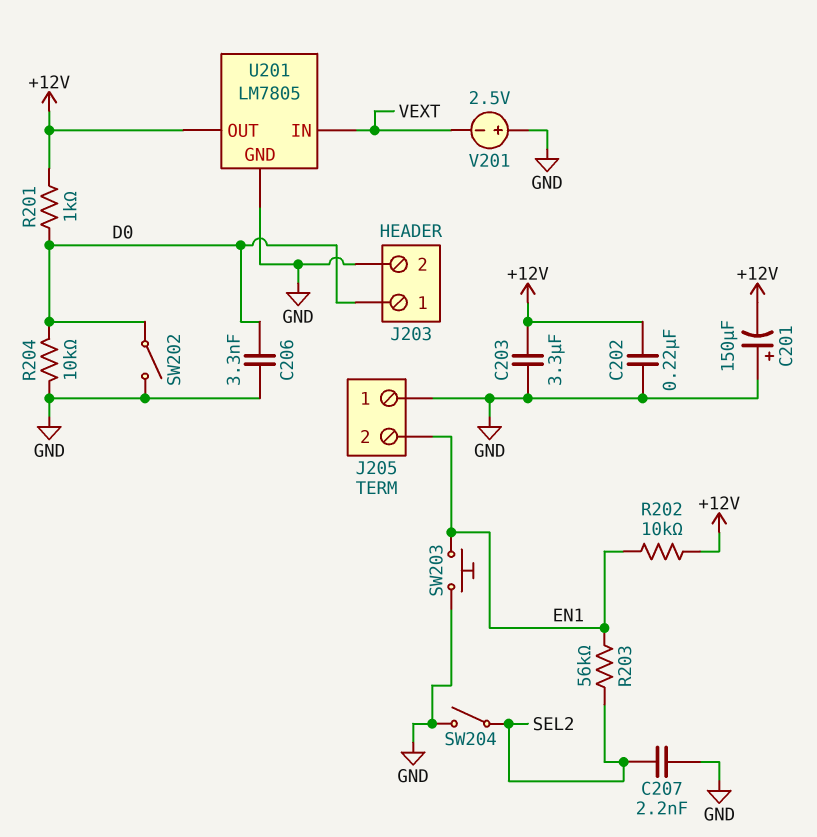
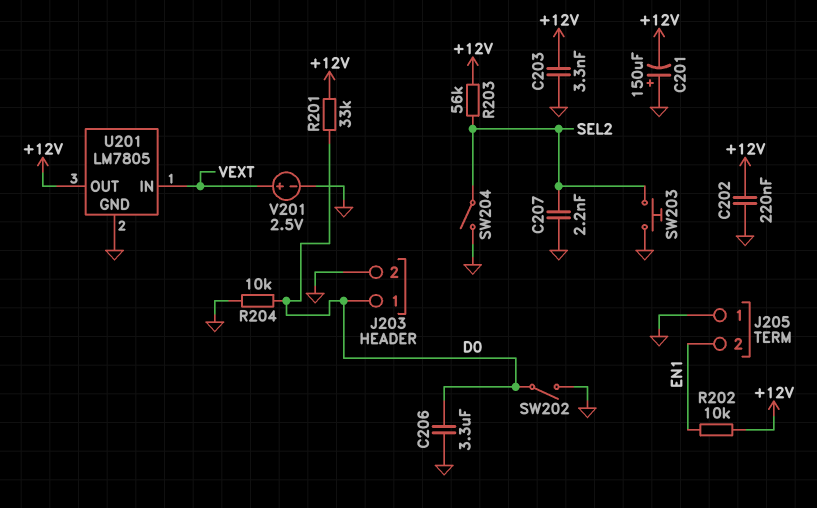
C203: 3.3uF (+12V, GND) -> 3.3nF (+12V, GND)
C206: 3.3nF (D0, GND) -> 3.3uF (D0, GND)
R201: 1k (+12V, D0) -> 33k (+12V, D0)
R203: 56k (EN1, SEL2) -> 56k (+12V, SEL2)
SW203: button (EN1, GND) -> button (GND, SEL2)
V201: 2.5V (plus GND, minus VEXT) -> 2.5V (plus VEXT, minus GND)

